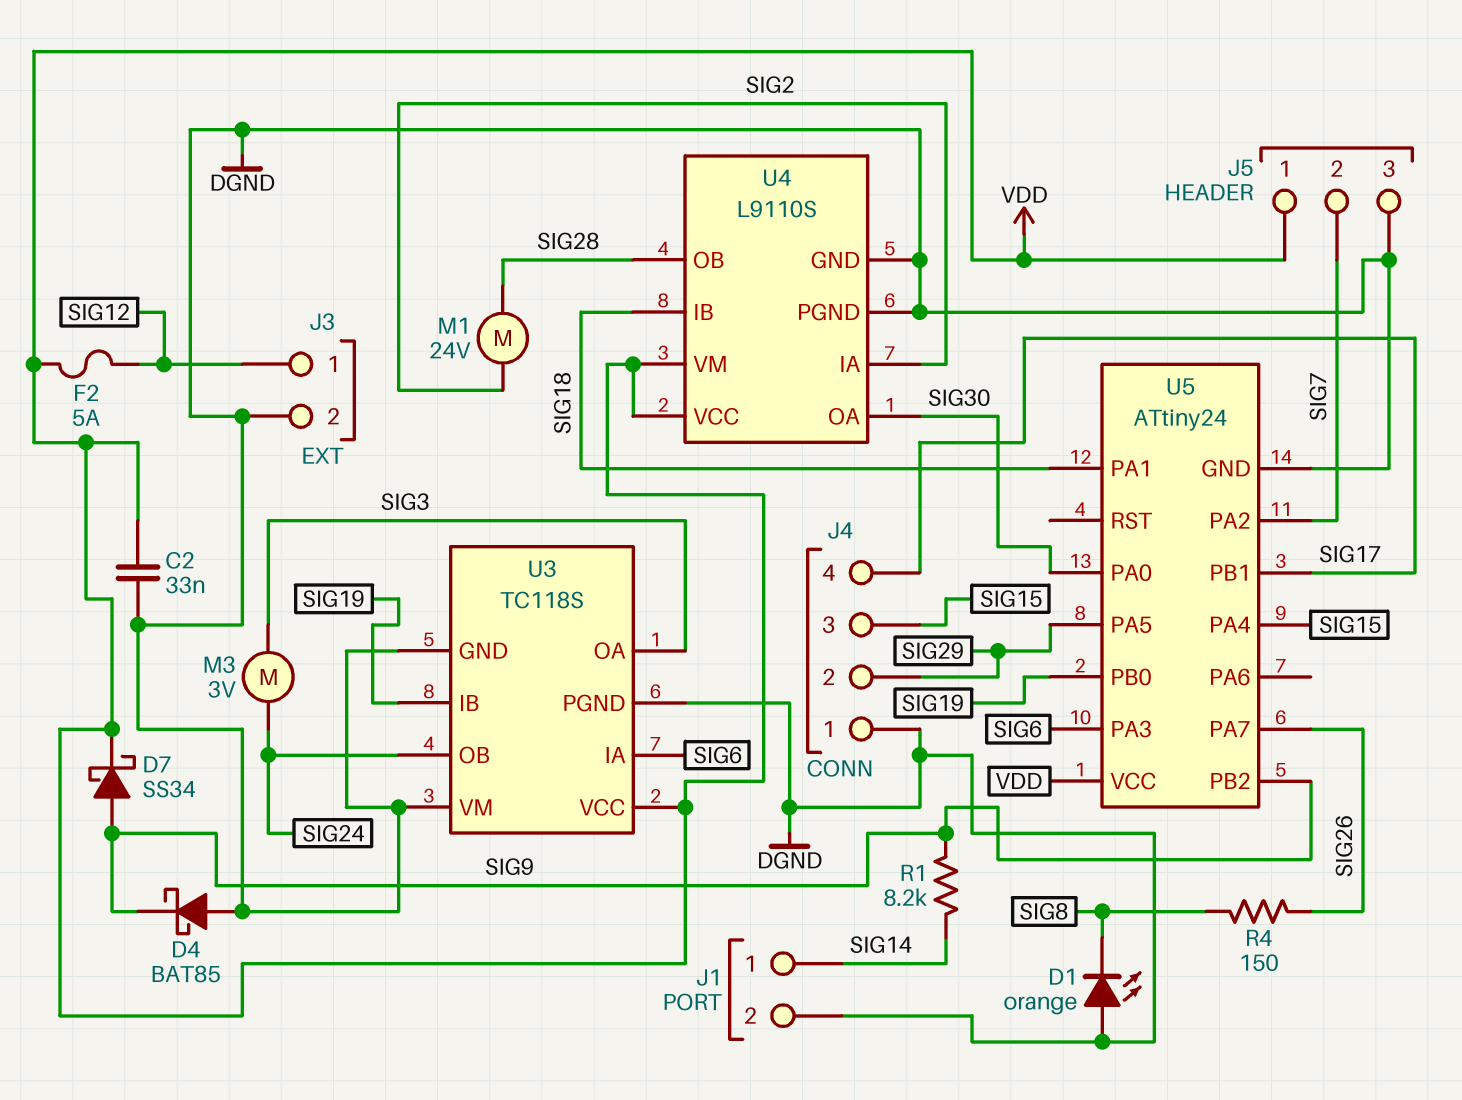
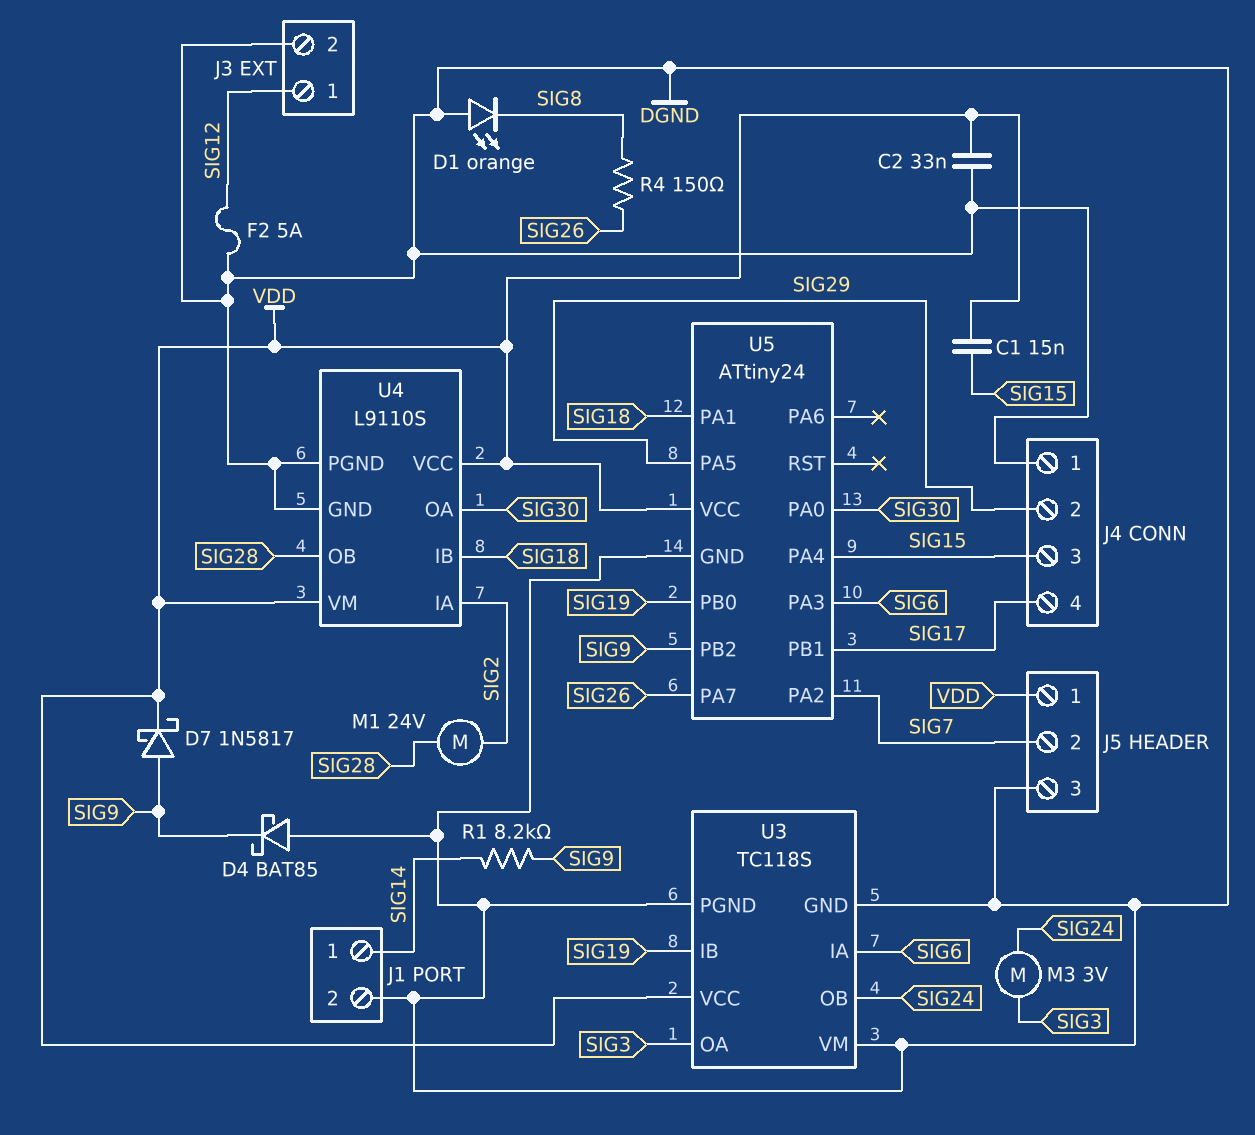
C1: none -> 15nF (SIG15, VDD)
D7: schottky SS34 (A SIG9, K VDD) -> schottky 1N5817 (A SIG9, K VDD)
F2: 5A (SIG12, VDD) -> 5A (DGND, SIG12)

